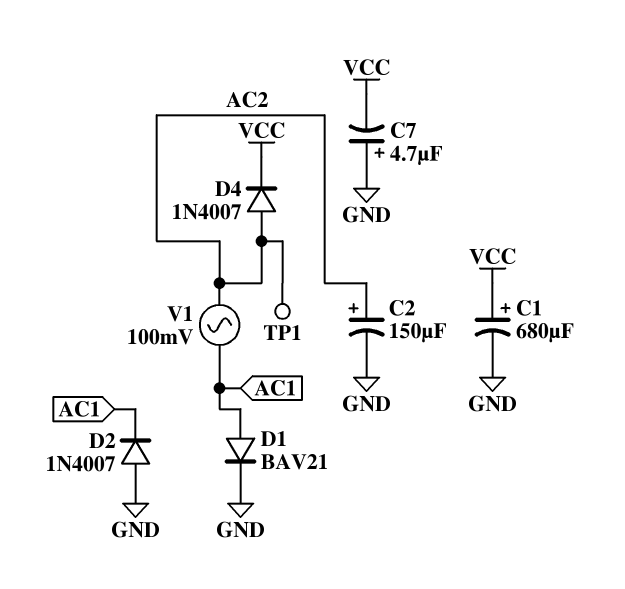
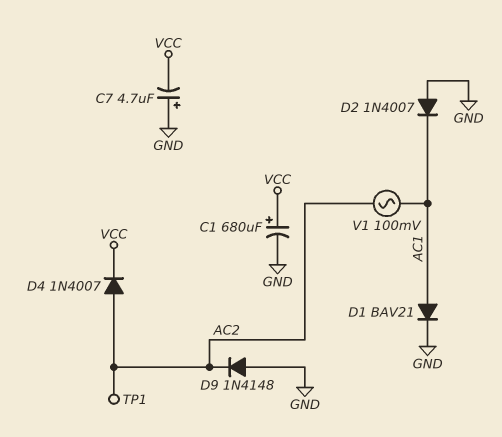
C2: 150uF (plus AC2, minus GND) -> none
D9: none -> diode 1N4148 (A GND, K AC2)

